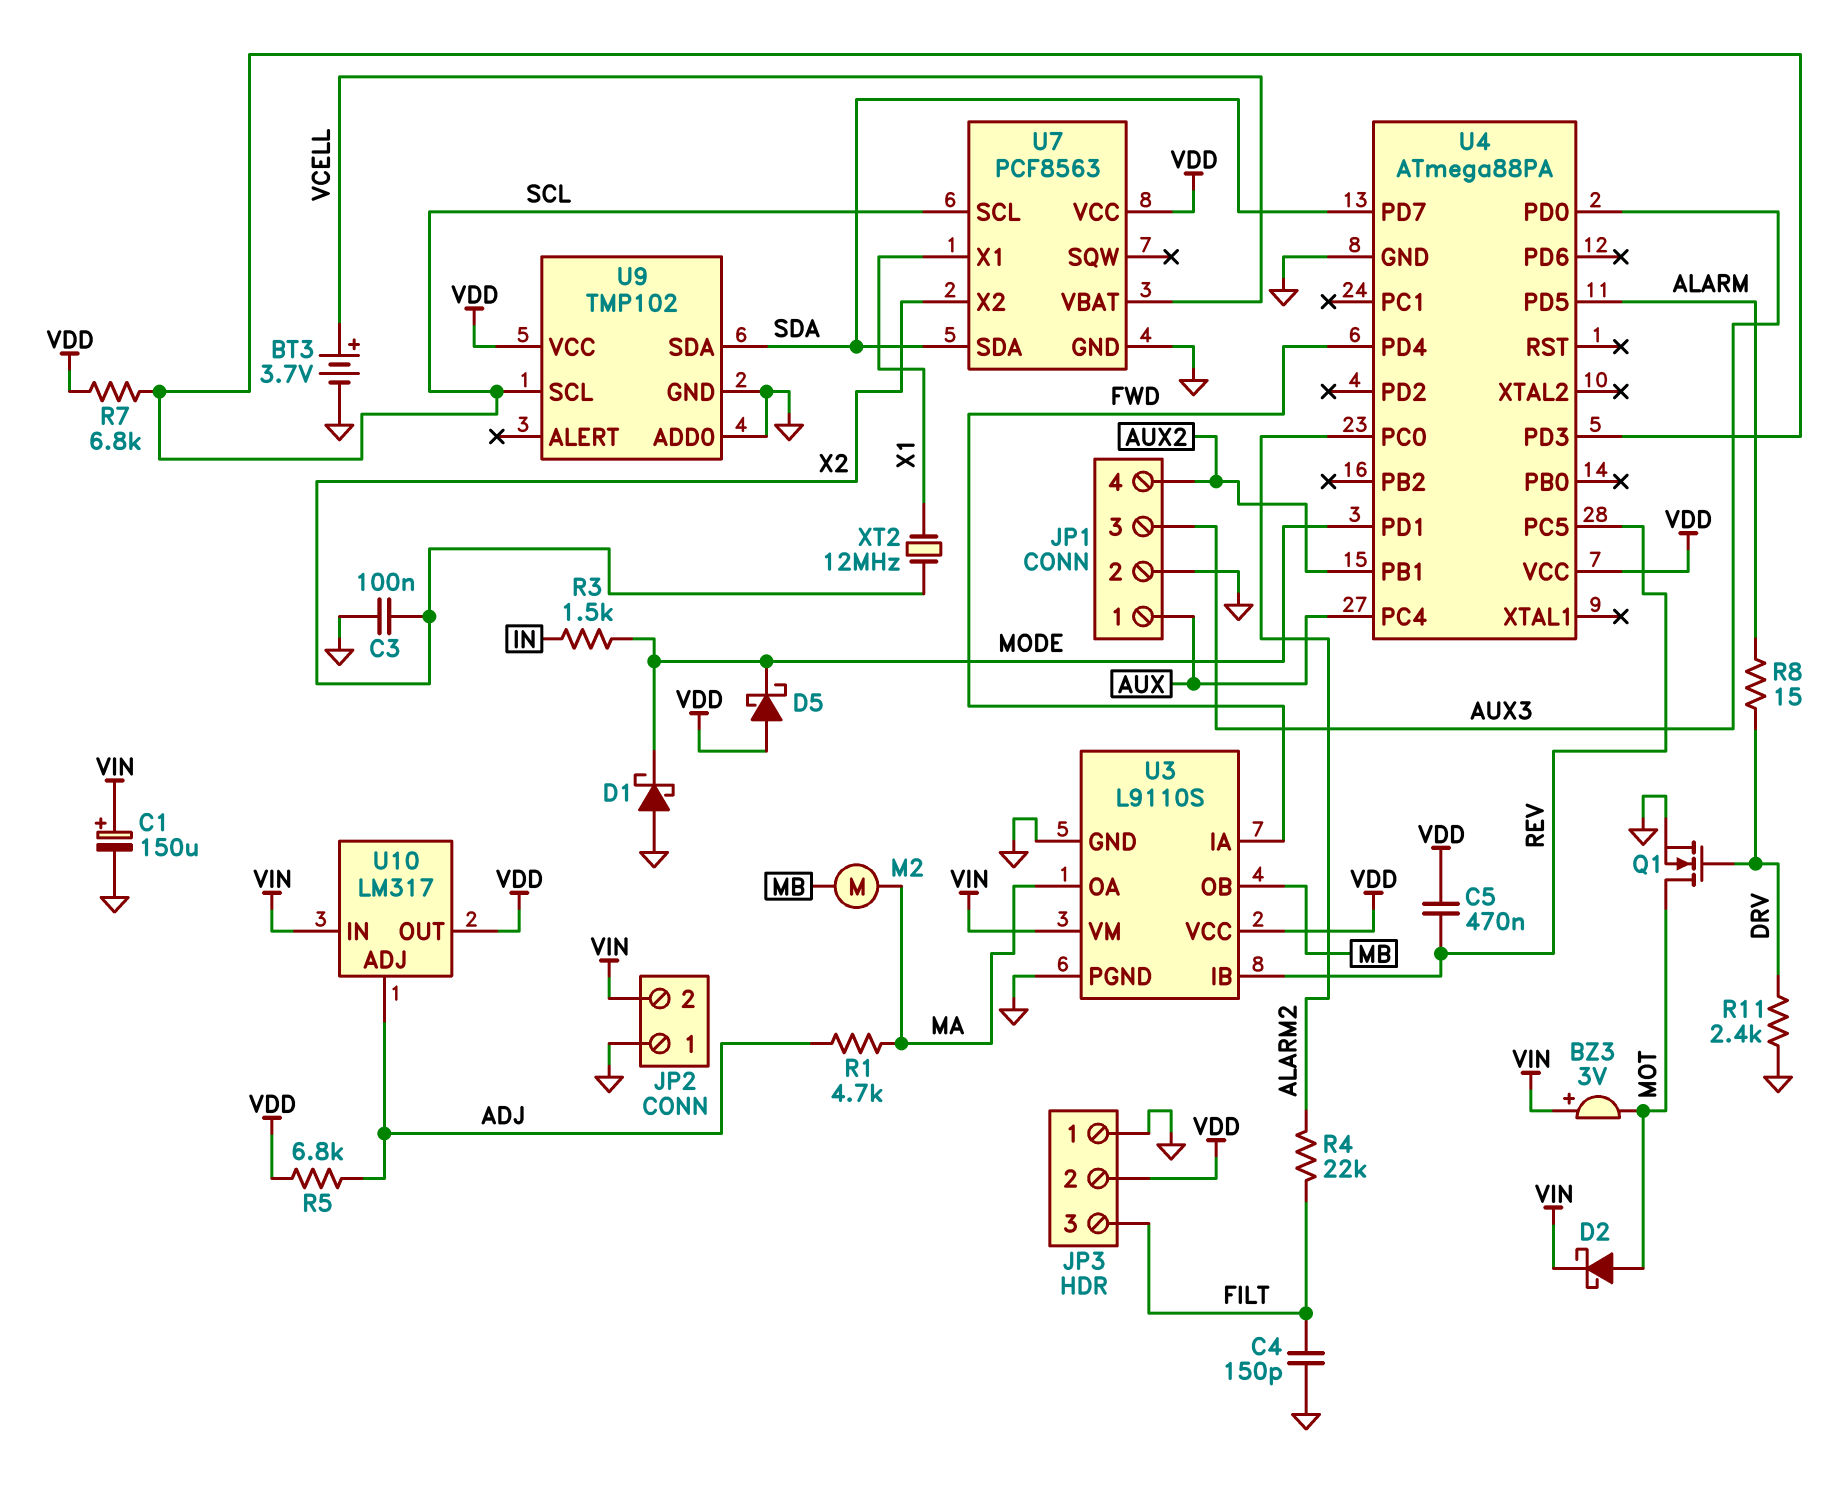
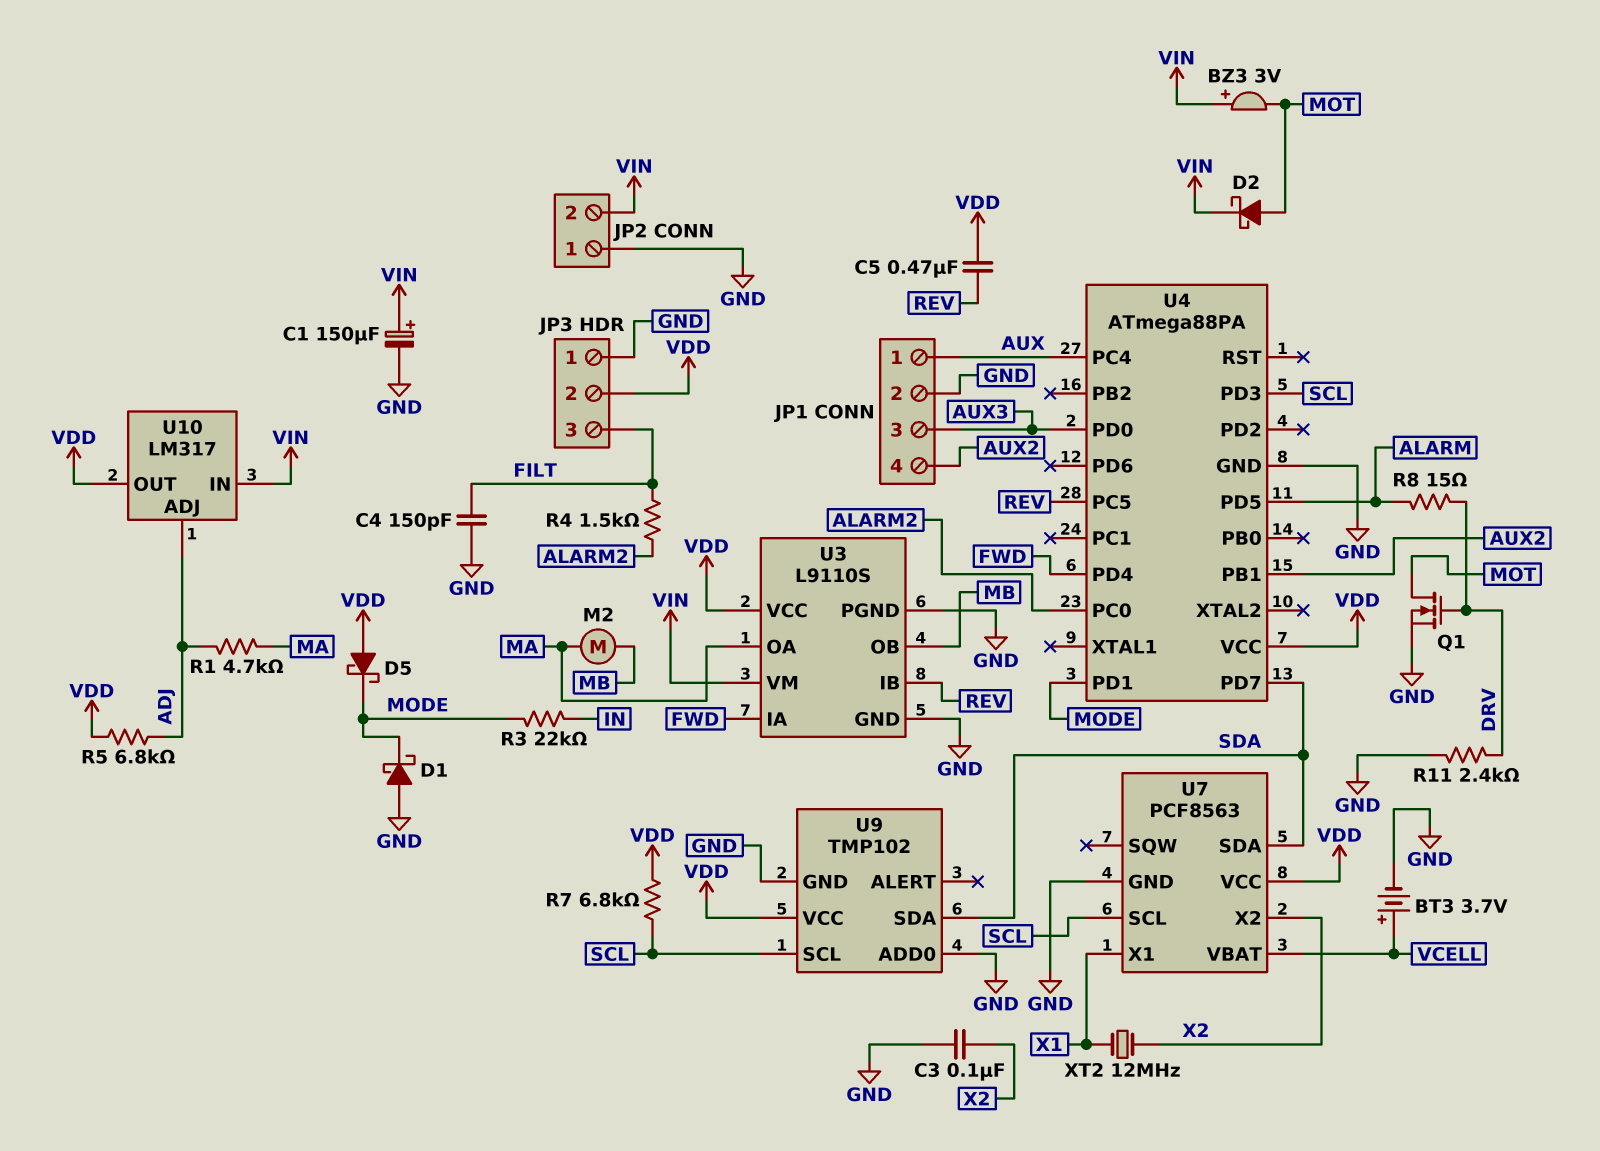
R3: 1.5k (IN, MODE) -> 22k (IN, MODE)
R4: 22k (ALARM2, FILT) -> 1.5k (ALARM2, FILT)

